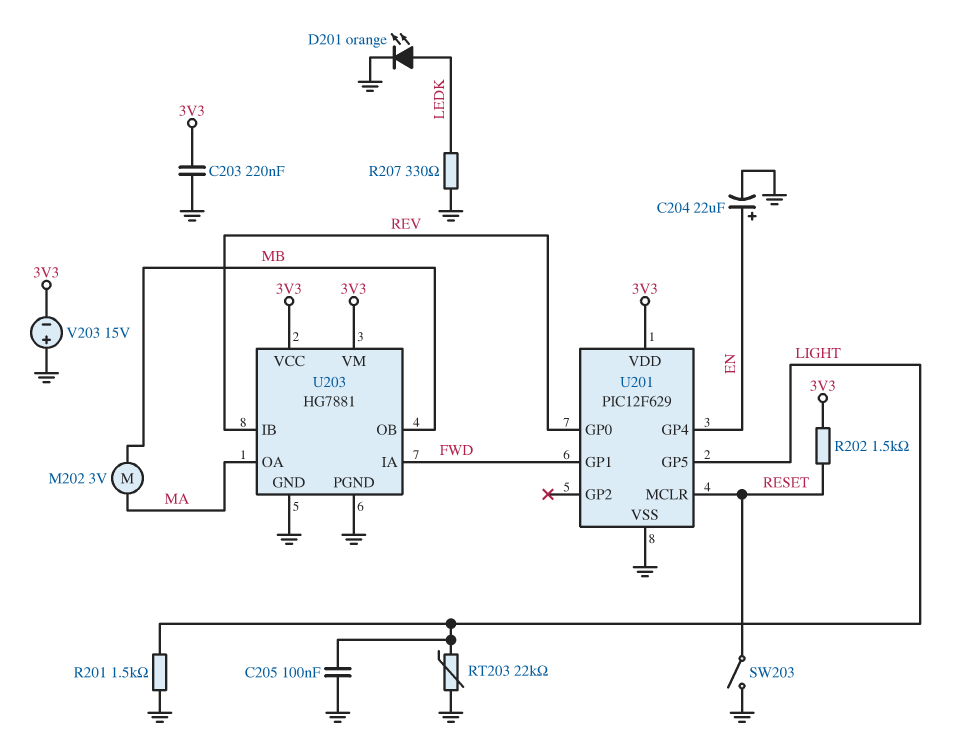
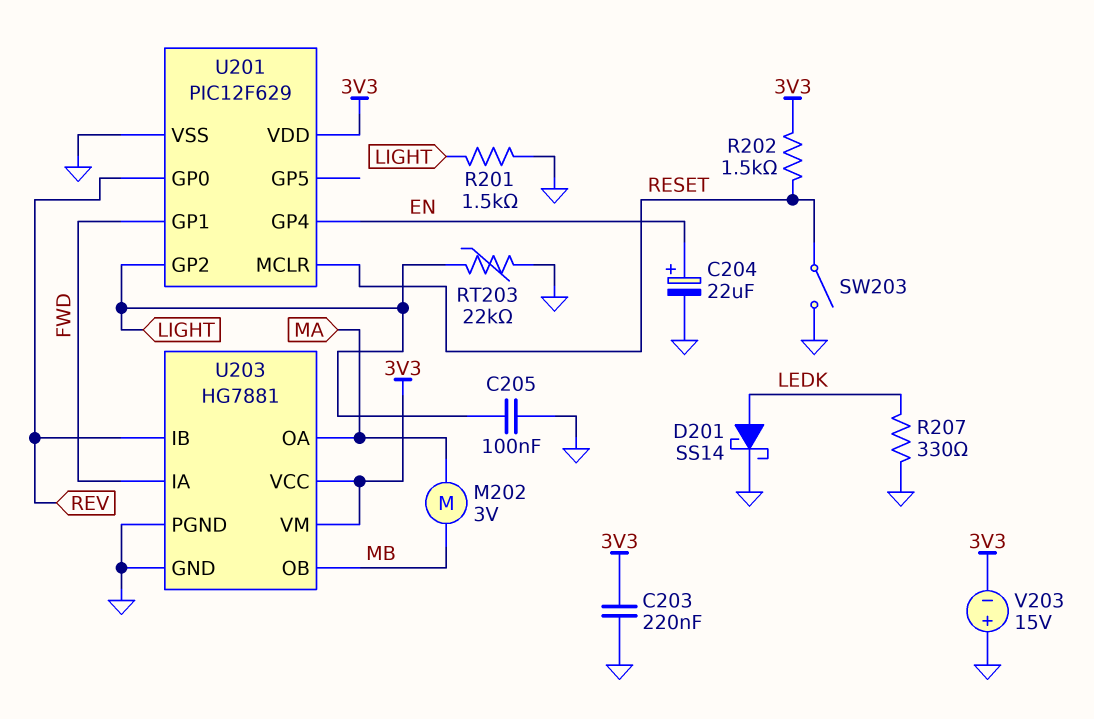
D201: LED orange (A LEDK, K GND) -> schottky SS14 (A LEDK, K GND)
U201 pin GP2: none -> LIGHT
U201 pin GP5: LIGHT -> none

